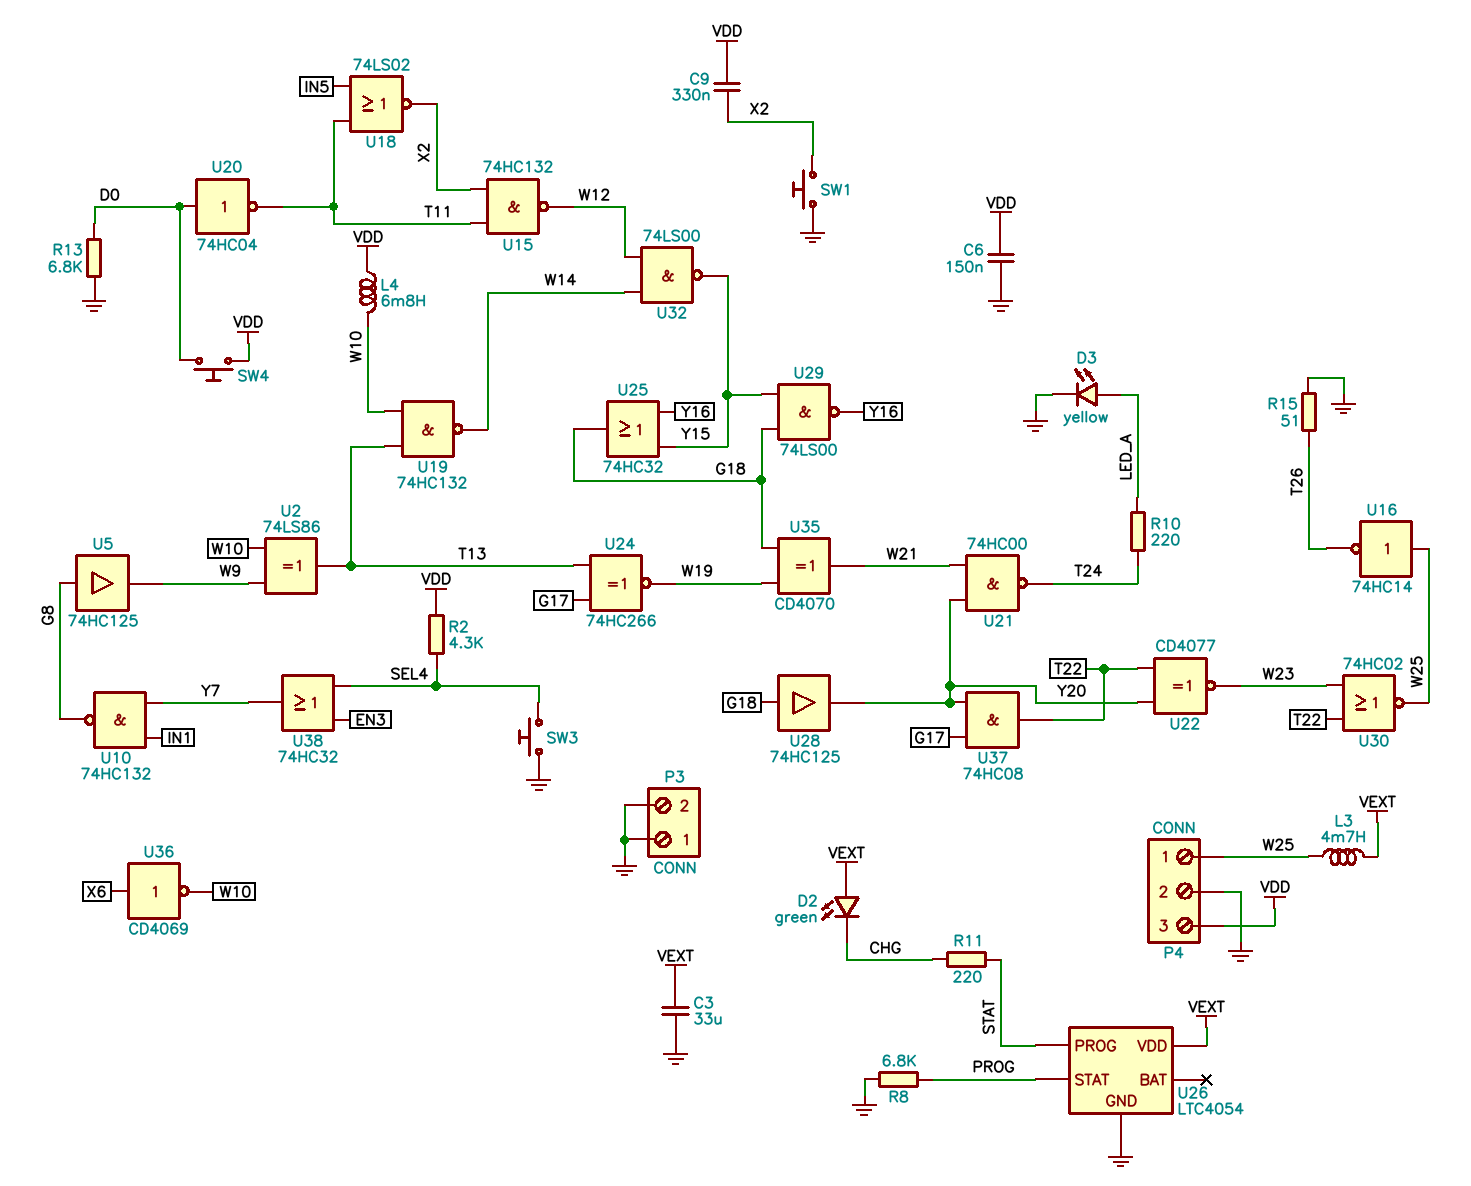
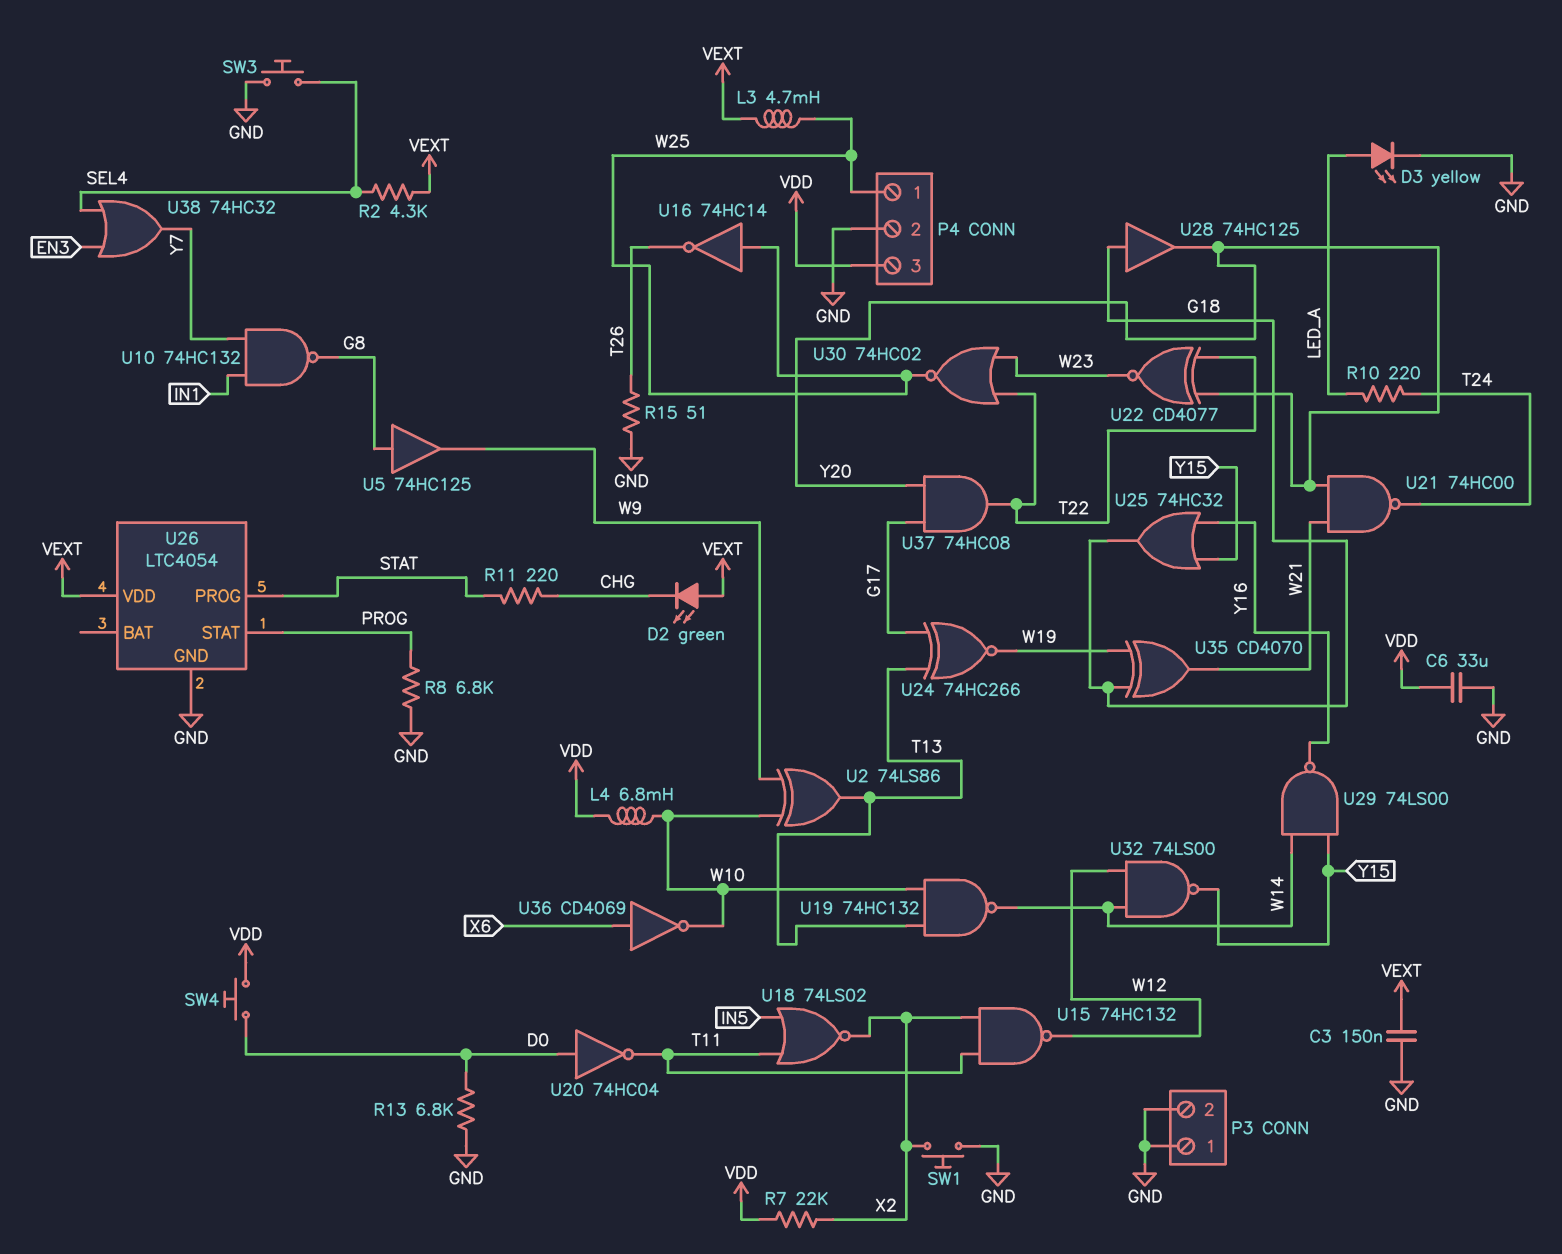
C3: 33uF (GND, VEXT) -> 150nF (GND, VEXT)
C6: 150nF (GND, VDD) -> 33uF (GND, VDD)
C9: 330nF (VDD, X2) -> none
R2: 4.3k (SEL4, VDD) -> 4.3k (SEL4, VEXT)
R7: none -> 22k (VDD, X2)
U29: NAND 74LS00 (in G18, in Y15, out Y16) -> NAND 74LS00 (in W14, in Y15, out Y16)

